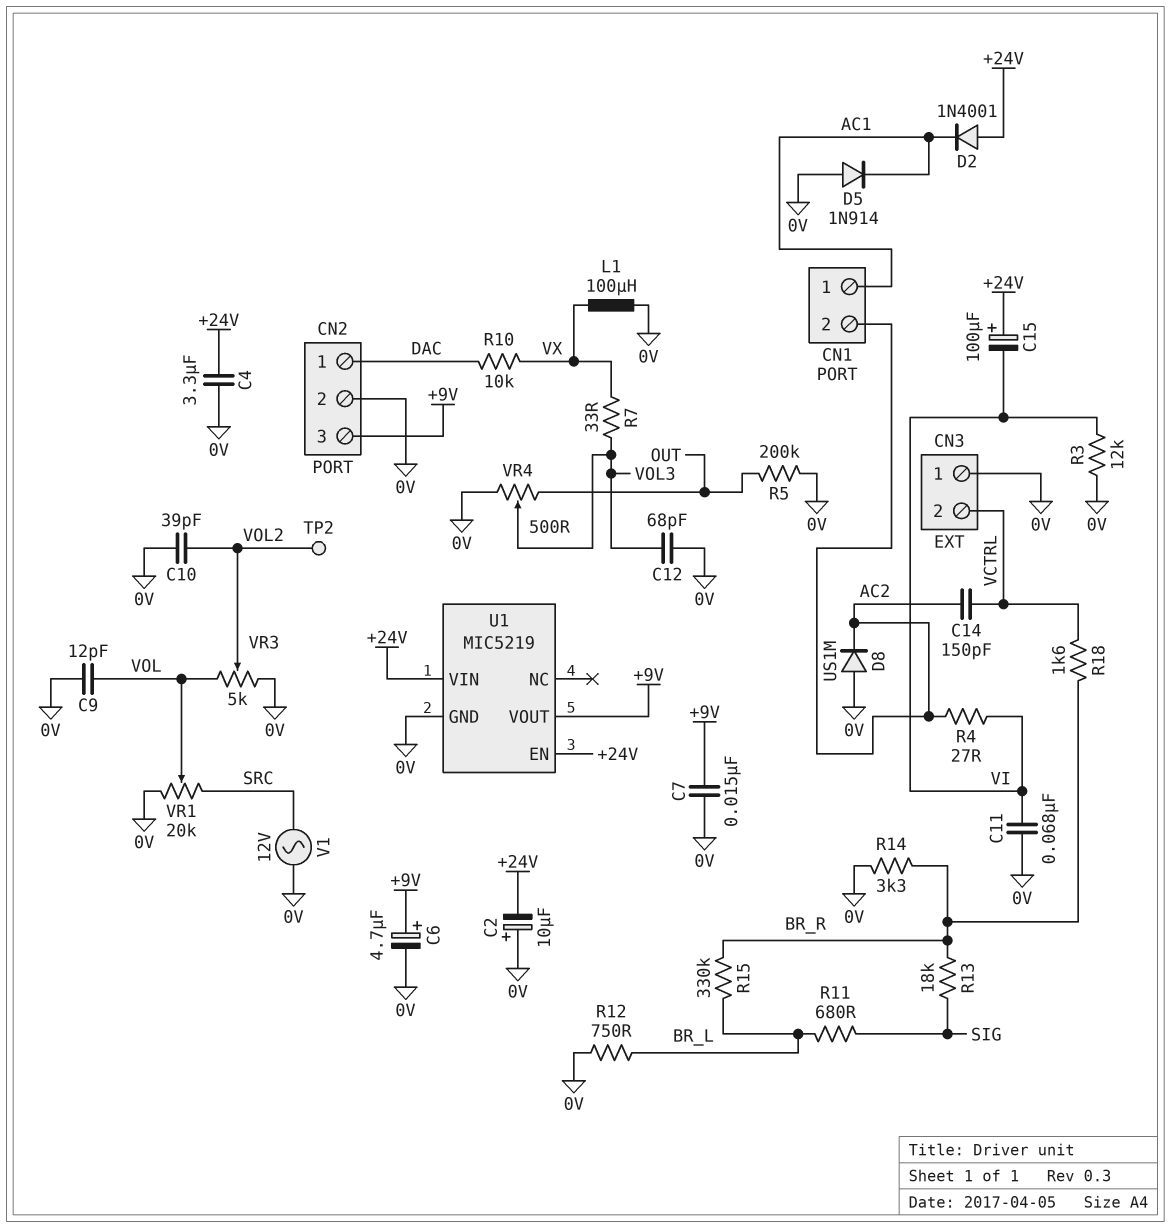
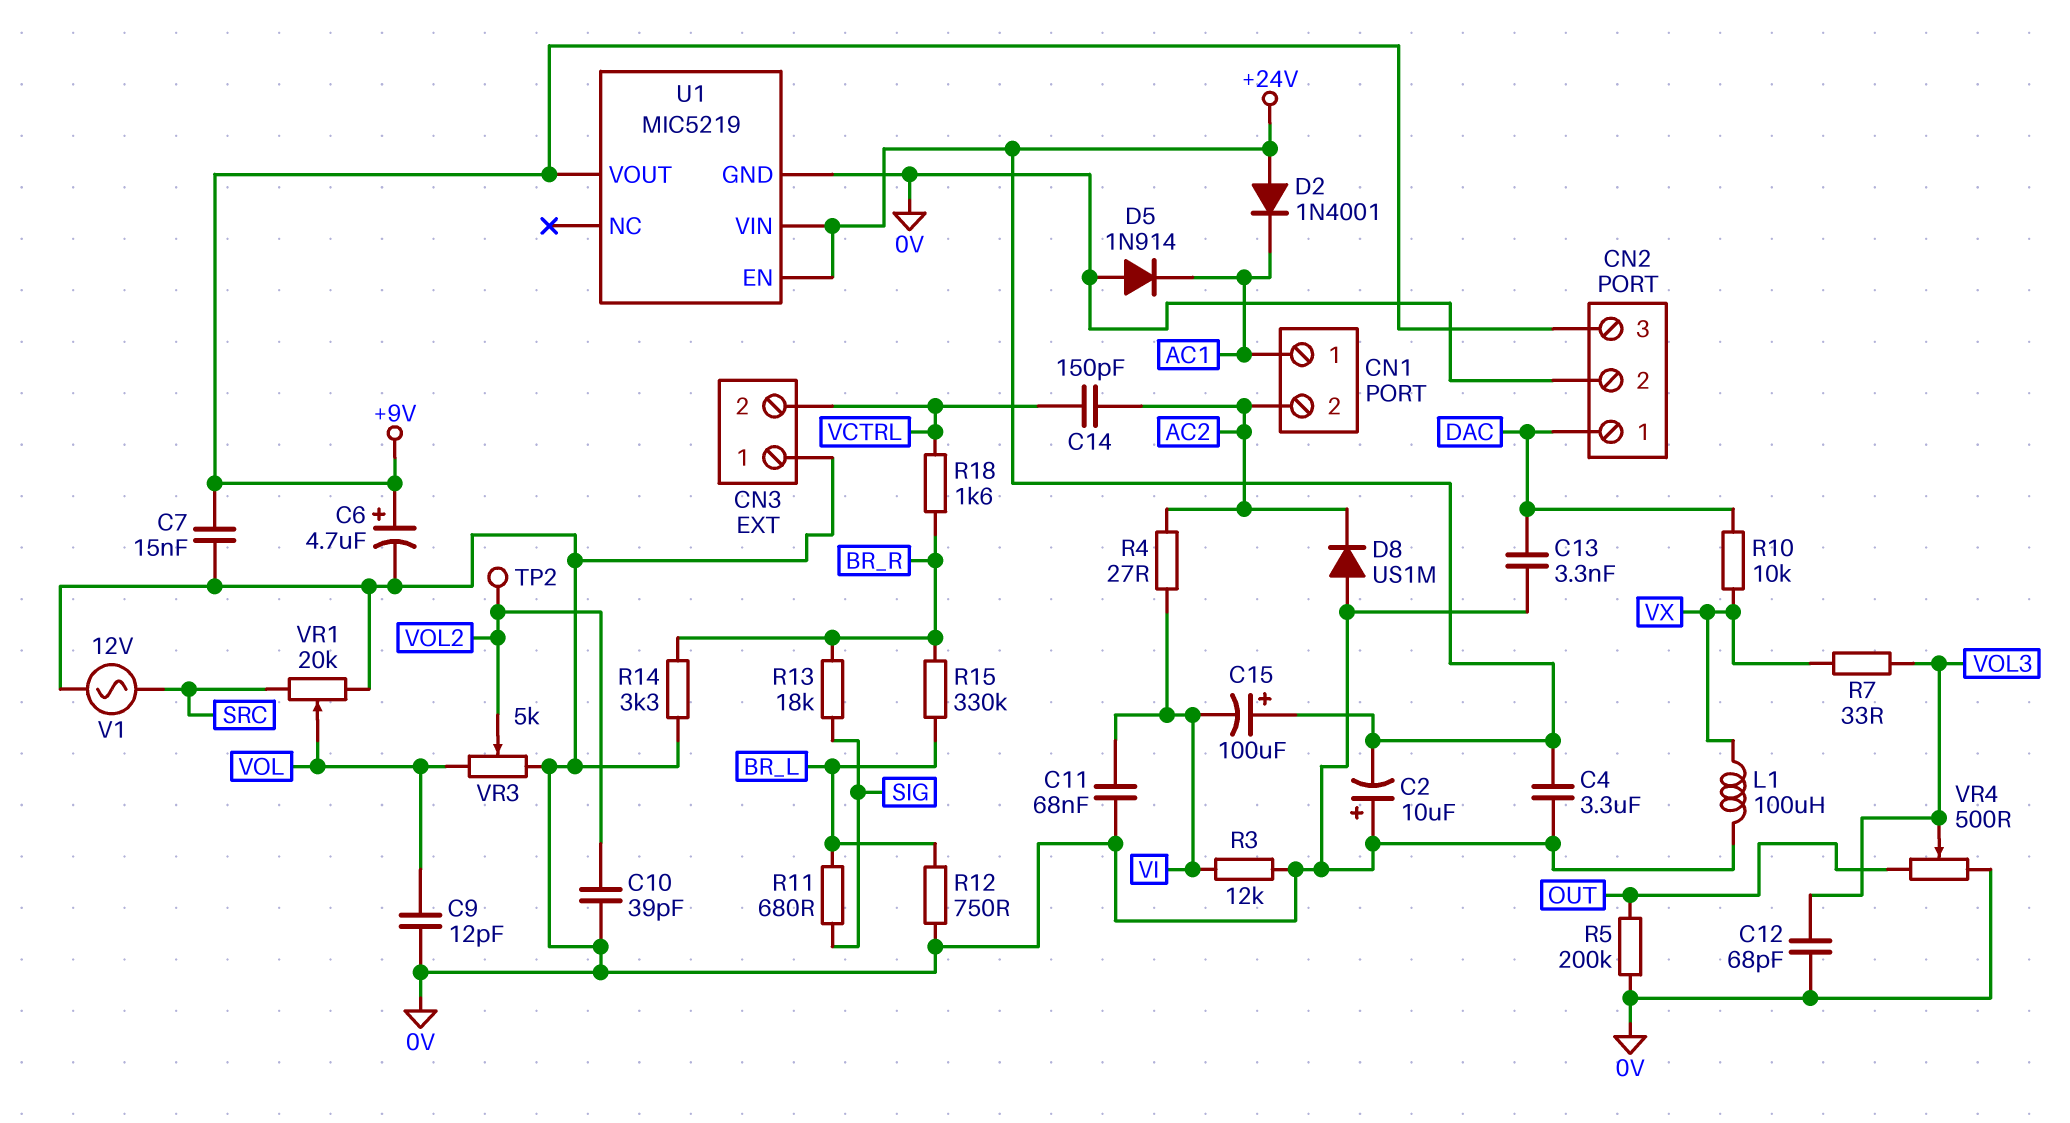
C13: none -> 3.3nF (0V, DAC)

